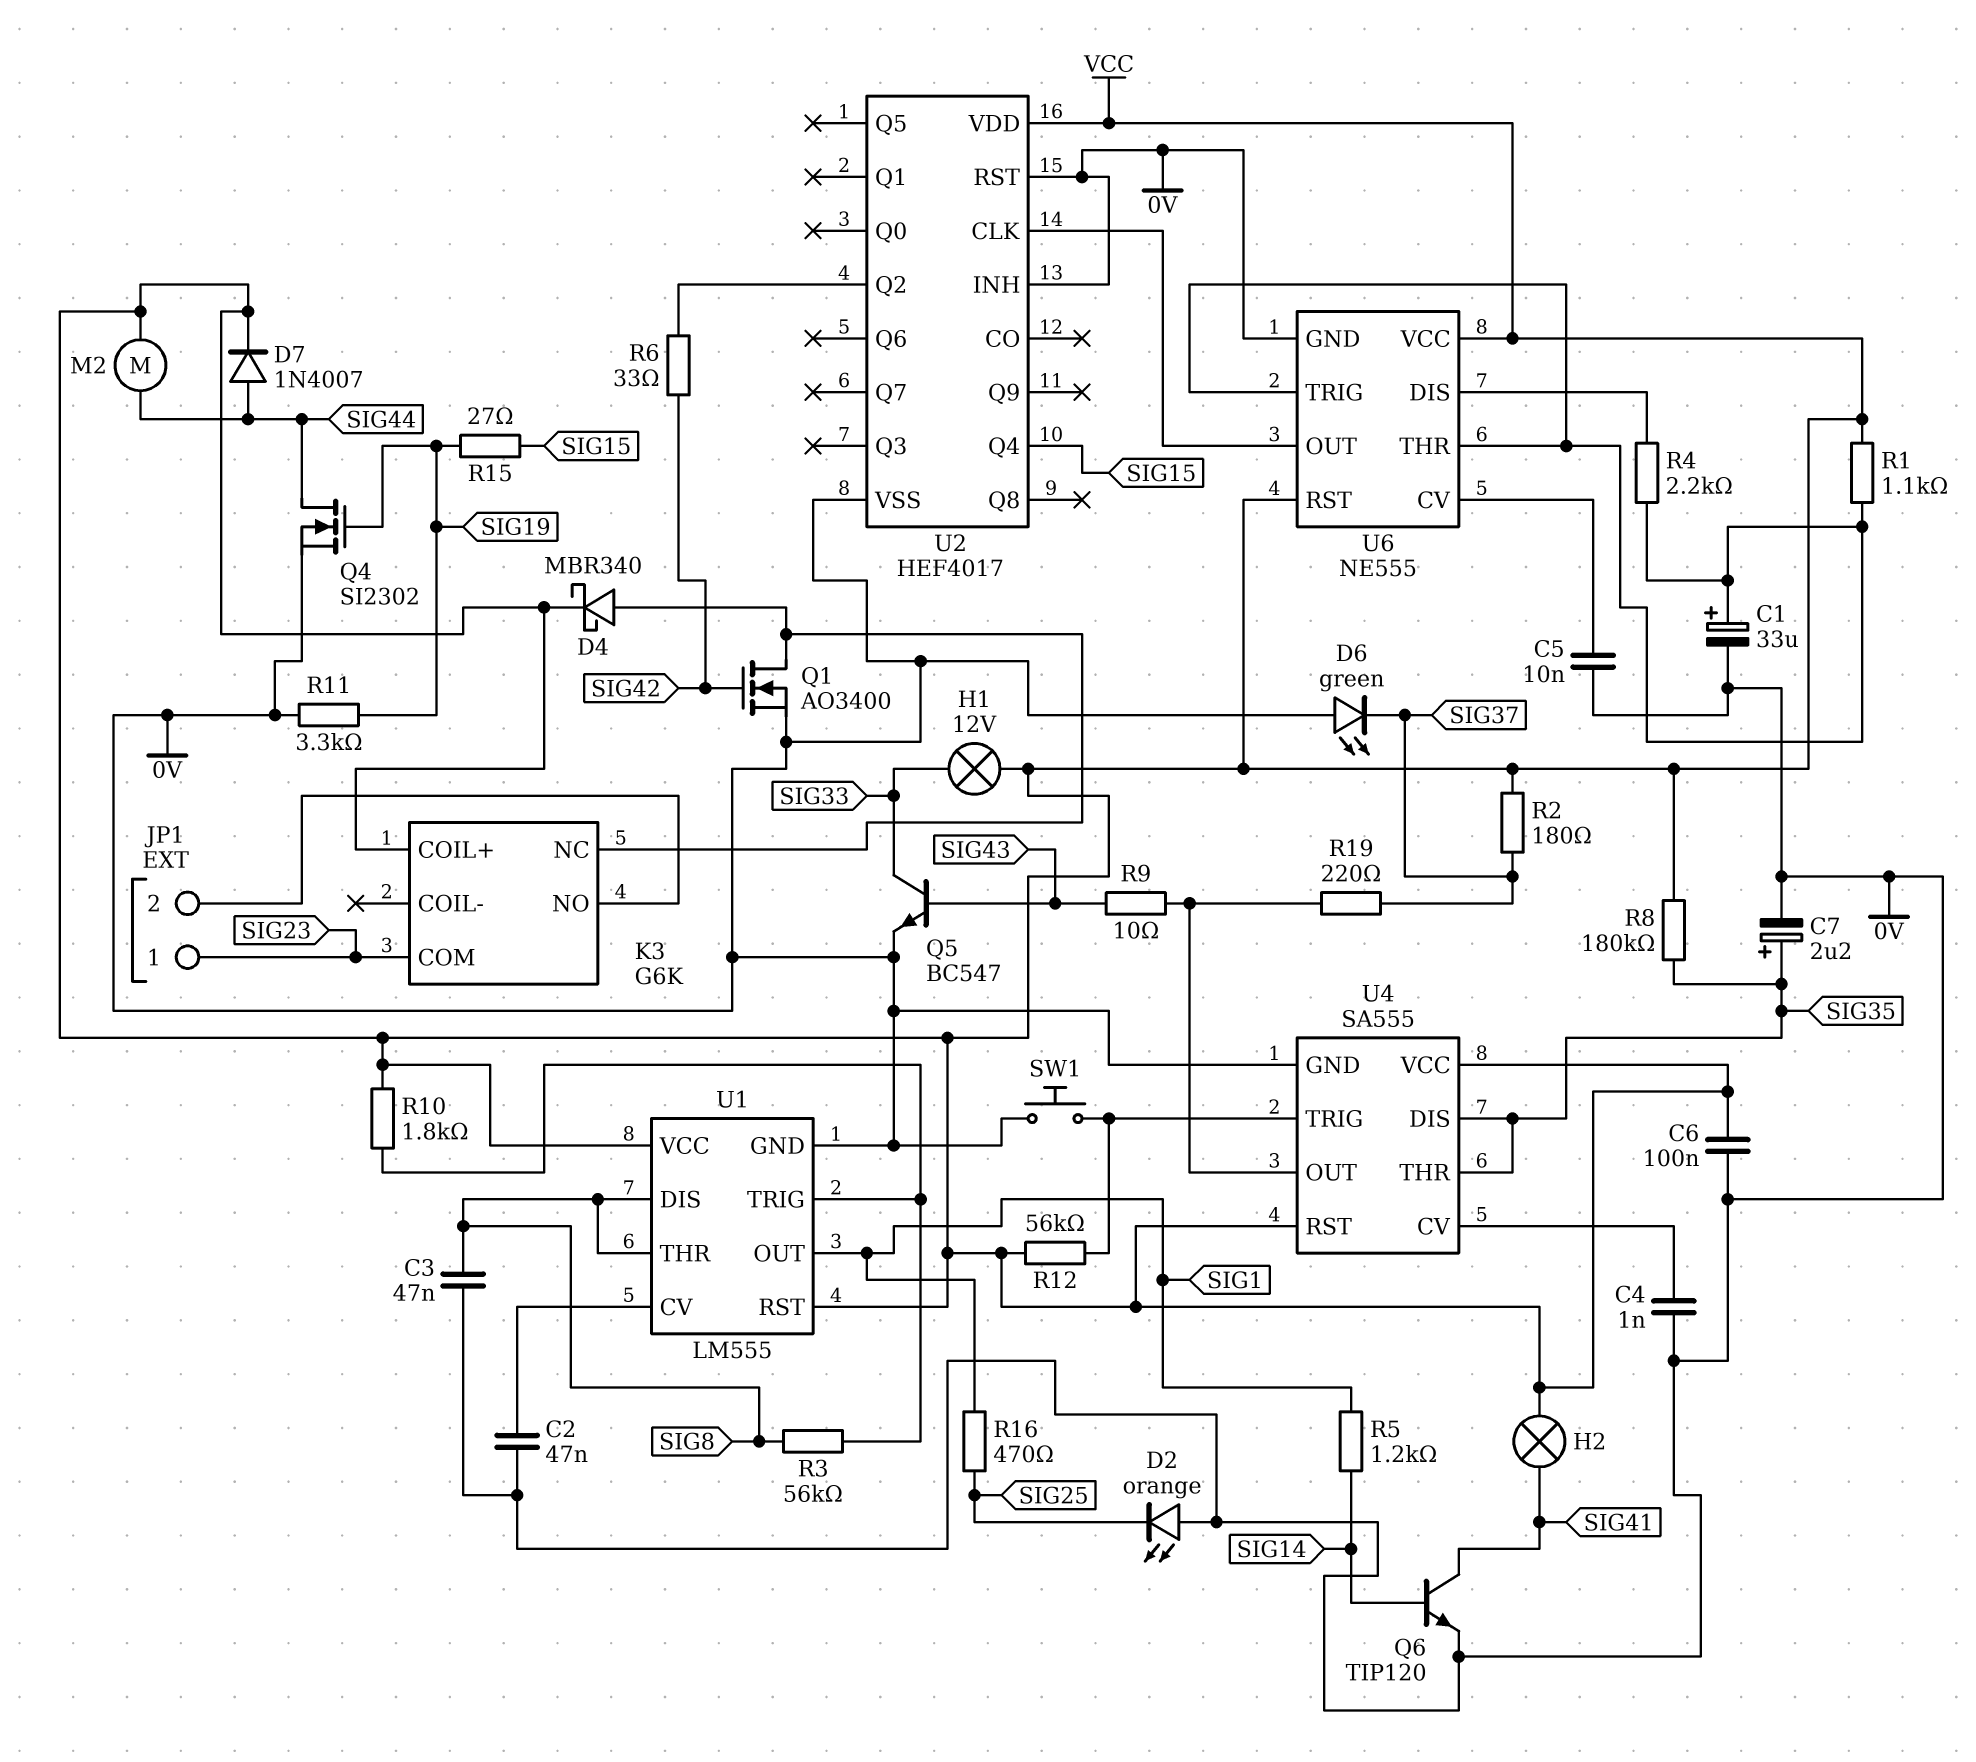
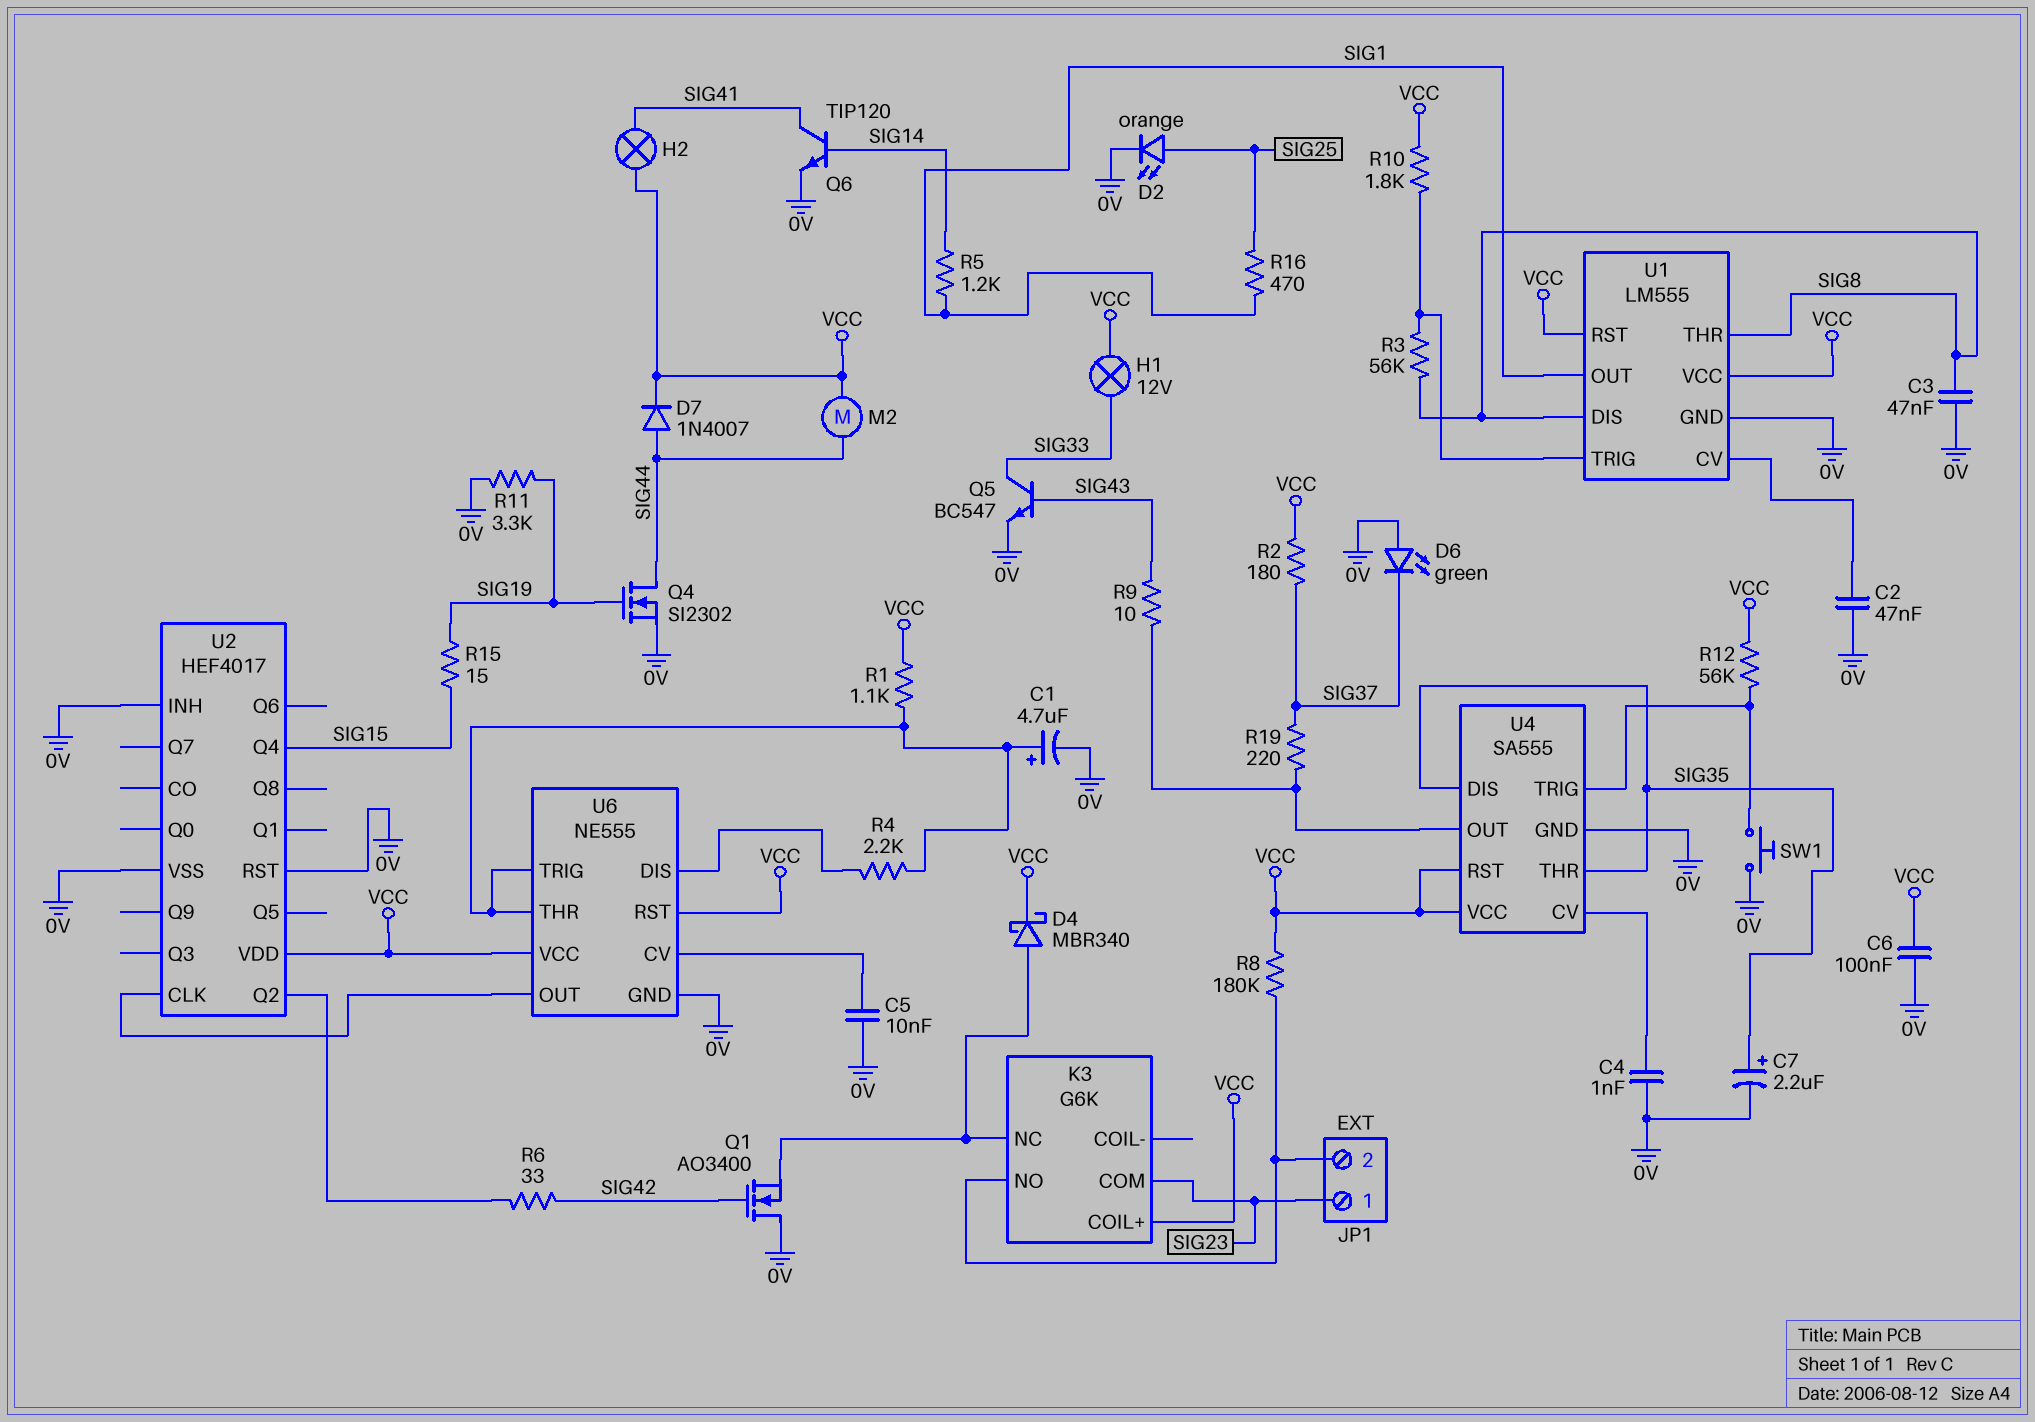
C1: 33uF (plus U6/THR, minus 0V) -> 4.7uF (plus U6/THR, minus 0V)
D2: LED orange (A 0V, K SIG25) -> LED orange (A SIG25, K 0V)
Q1: NMOS AO3400 (G SIG42, D K3/NC, S 0V) -> NMOS AO3400 (G SIG42, D 0V, S K3/NC)
R8: 180k (SIG35, VCC) -> 180k (JP1/2, VCC)
R15: 27 (SIG15, SIG19) -> 15 (SIG15, SIG19)

